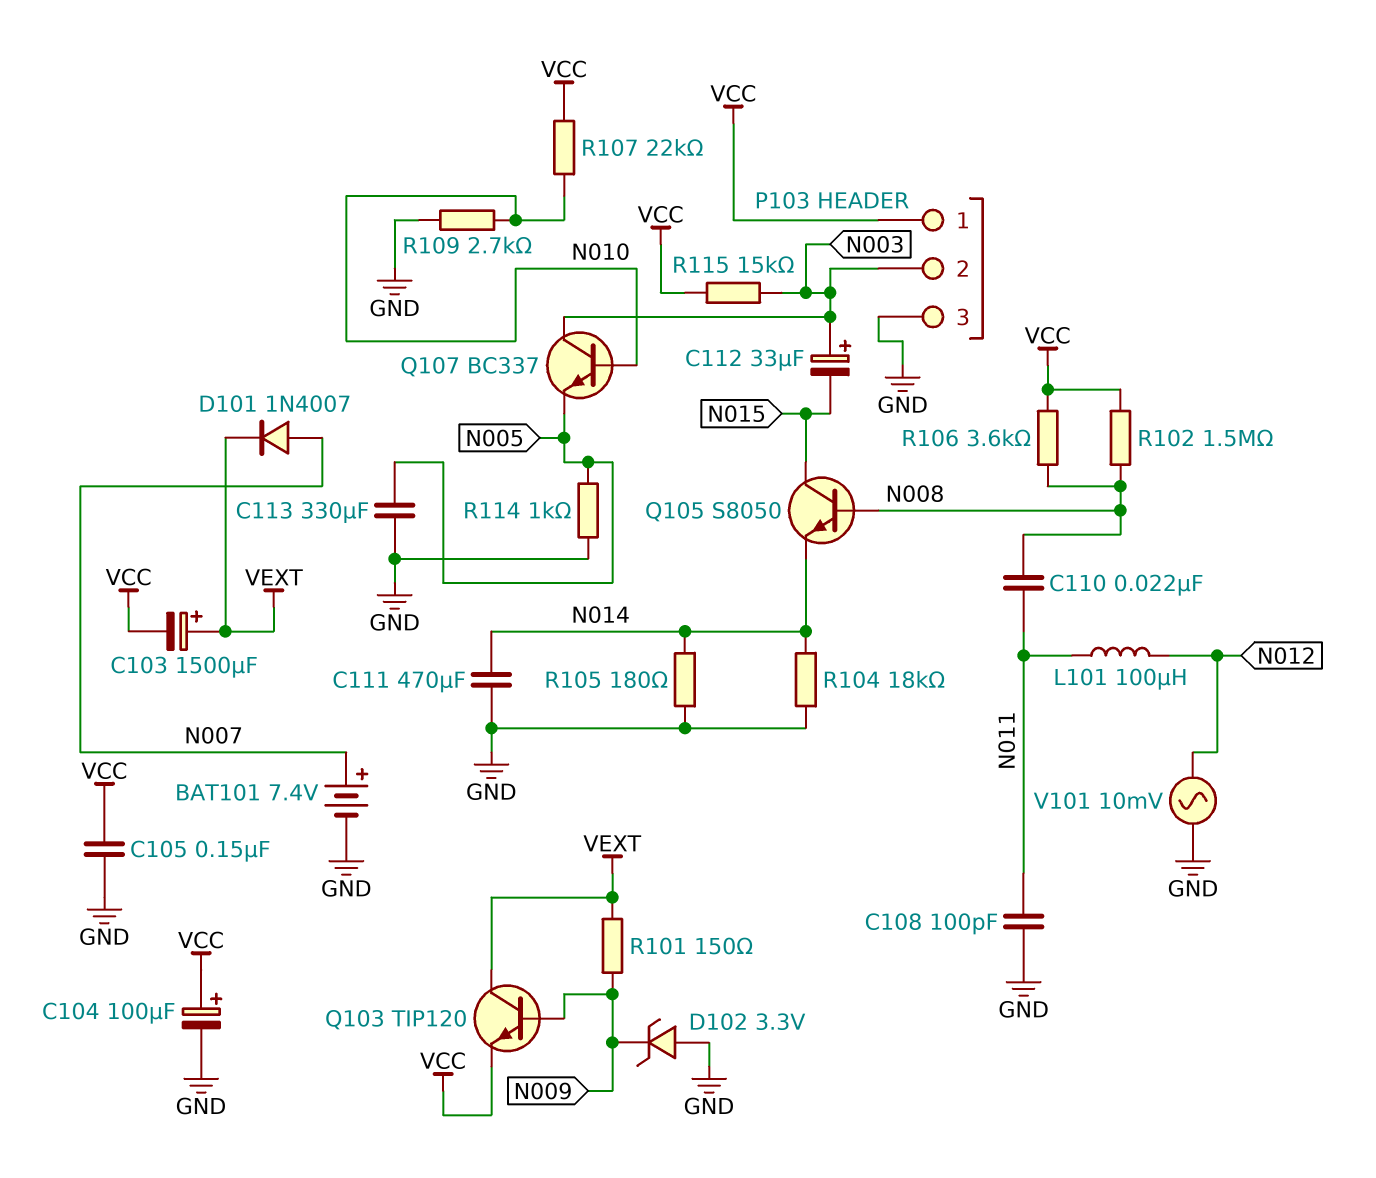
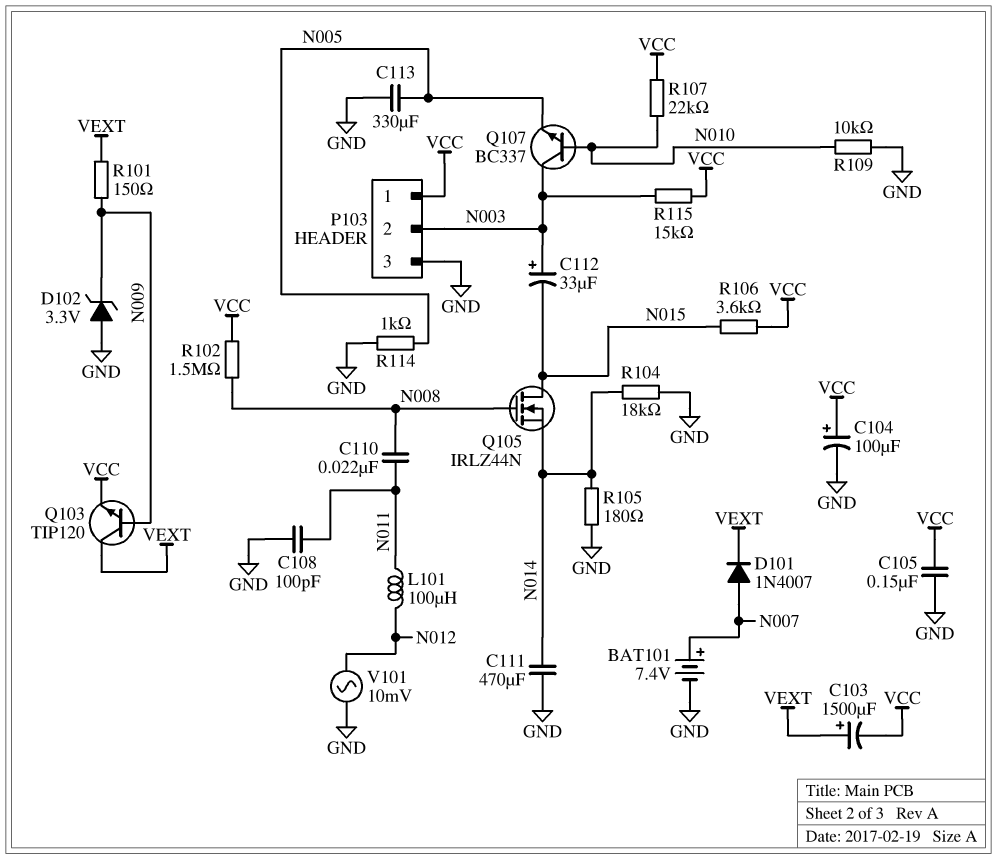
Q105: NPN S8050 (B N008, C N015, E N014) -> NMOS IRLZ44N (G N008, D N015, S N014)
R106: 3.6k (N008, VCC) -> 3.6k (N015, VCC)
R109: 2.7k (GND, N010) -> 10k (GND, N010)

